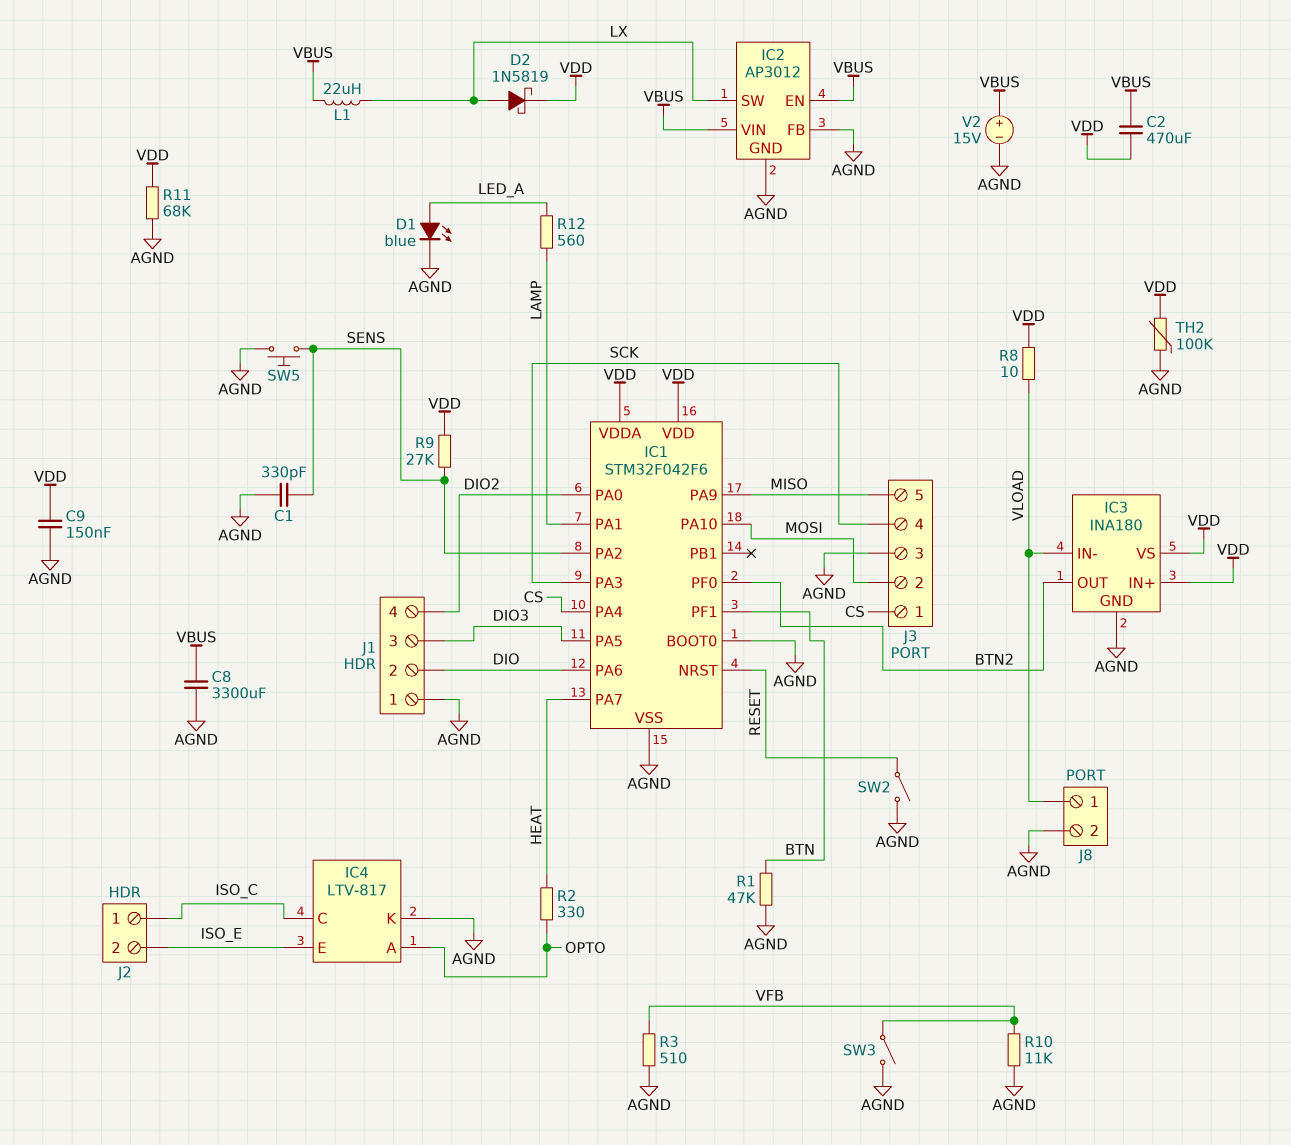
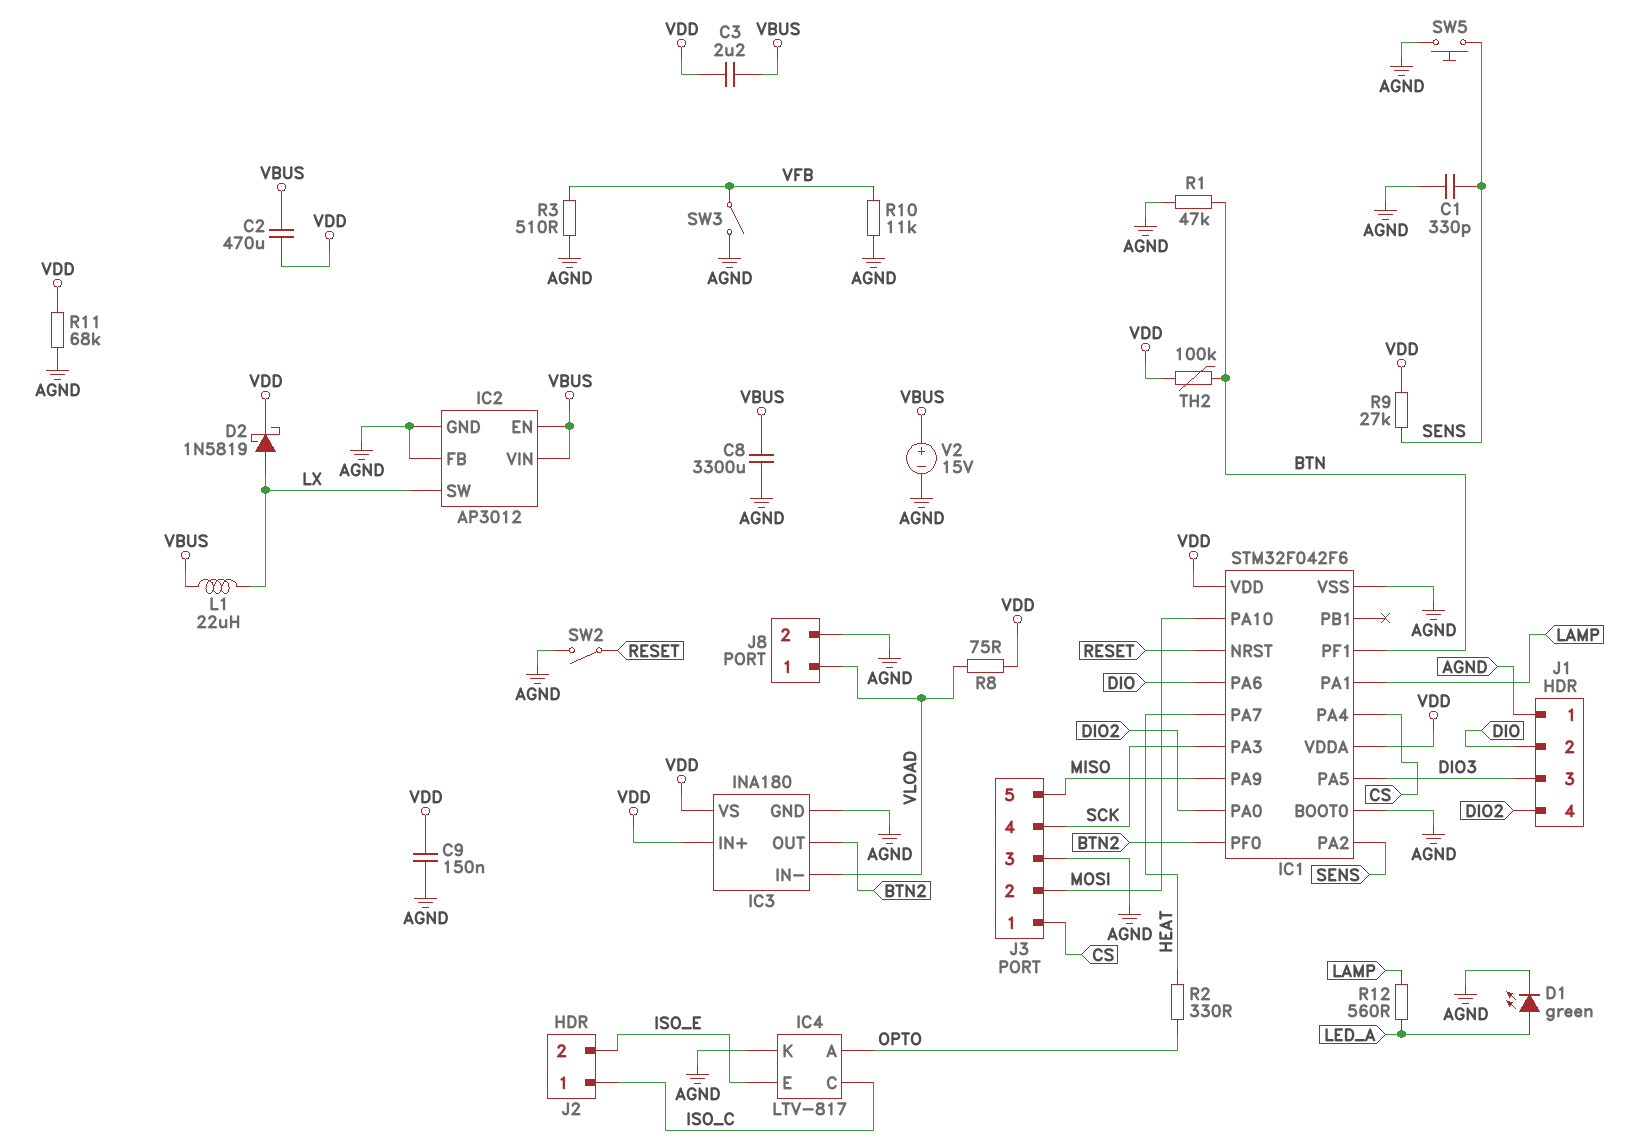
C3: none -> 2.2uF (VBUS, VDD)
D1: LED blue (A LED_A, K AGND) -> LED green (A LED_A, K AGND)
R8: 10 (VDD, VLOAD) -> 75 (VDD, VLOAD)
TH2: 100k (AGND, VDD) -> 100k (BTN, VDD)

